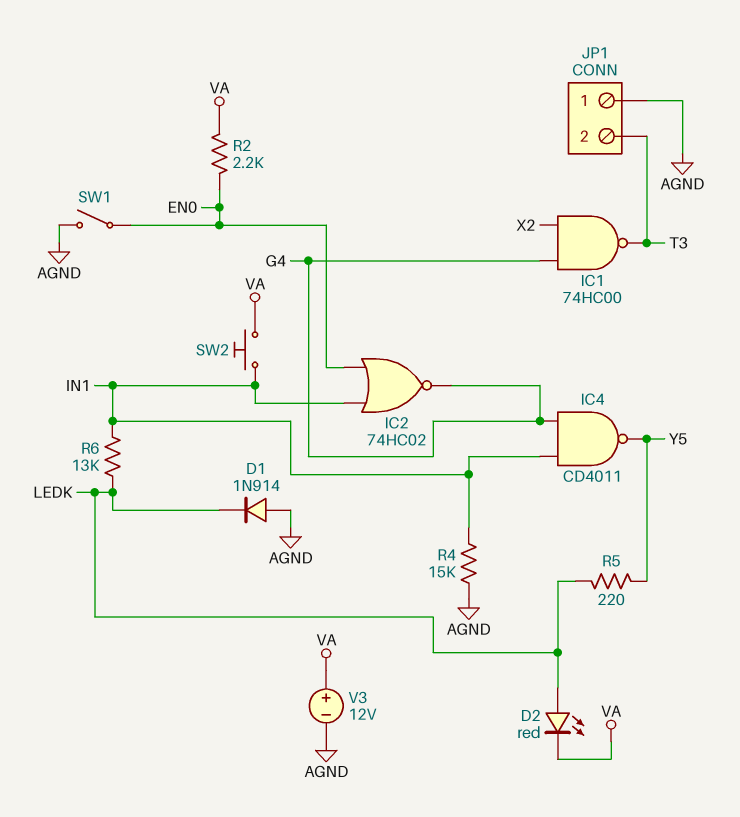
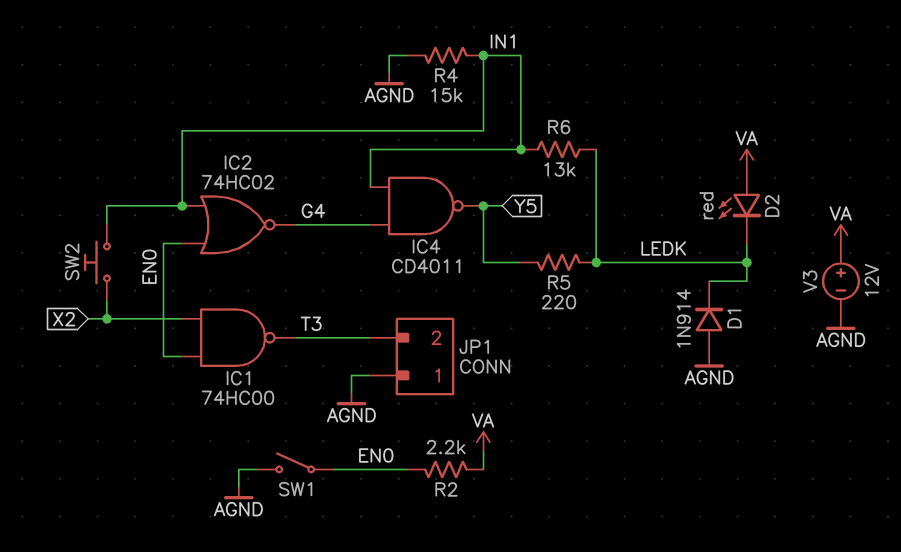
D2: LED red (A LEDK, K VA) -> LED red (A VA, K LEDK)
IC1: NAND 74HC00 (in G4, in X2, out T3) -> NAND 74HC00 (in EN0, in X2, out T3)
SW2: button (IN1, VA) -> button (IN1, X2)

